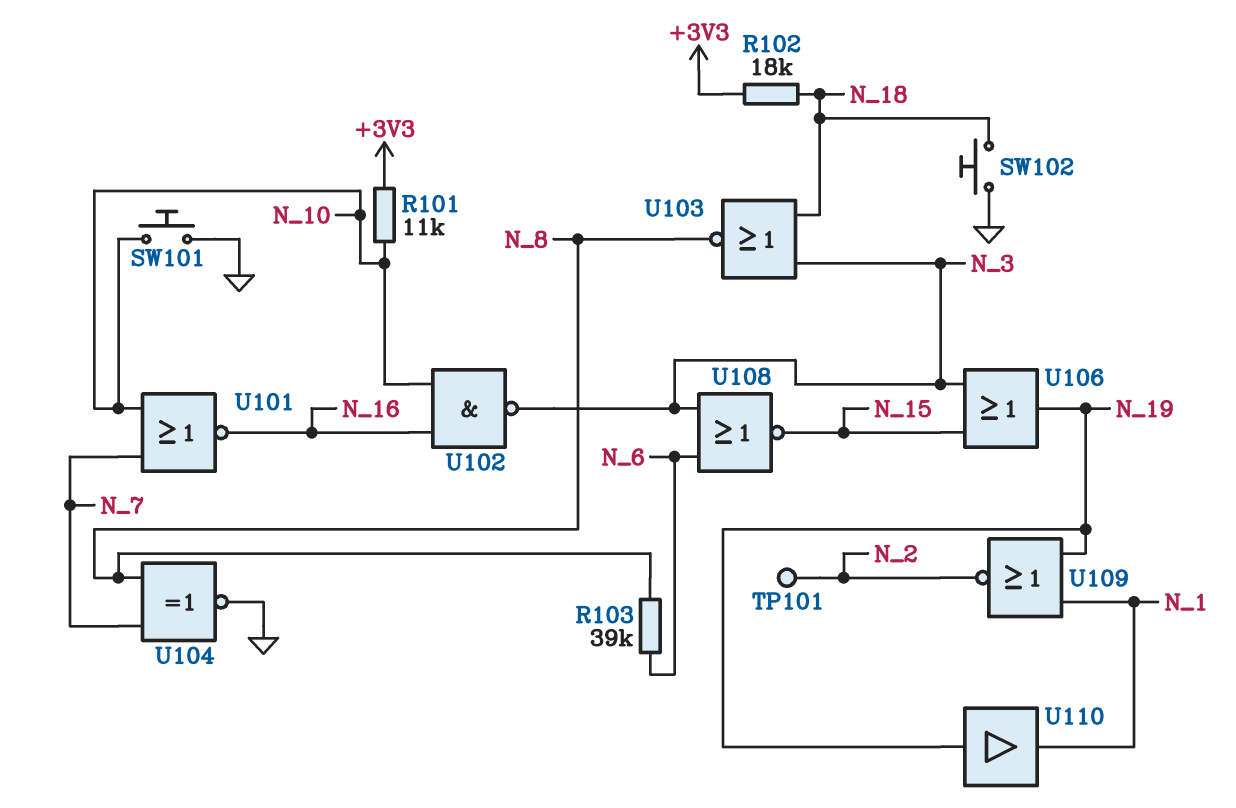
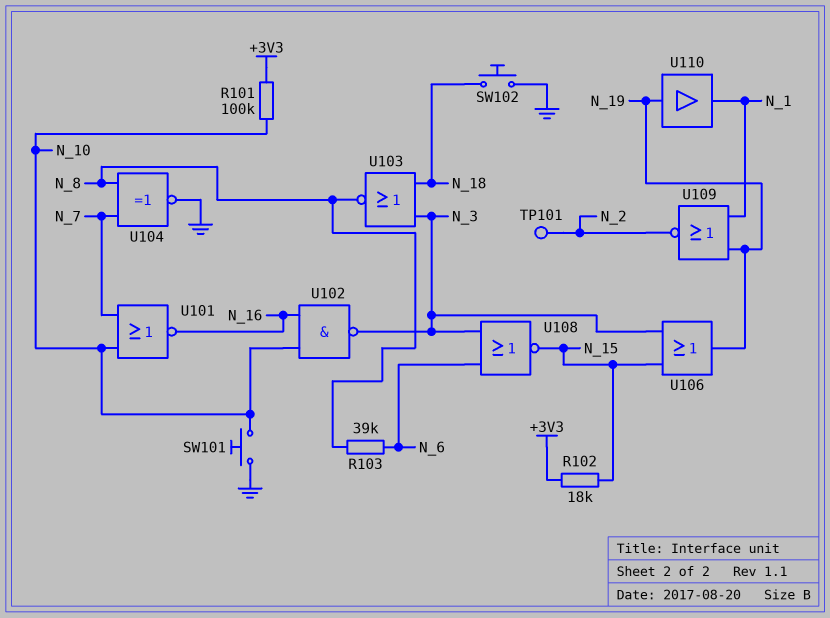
R101: 11k (+3V3, N_10) -> 100k (+3V3, N_10)
R102: 18k (+3V3, N_18) -> 18k (+3V3, N_15)

